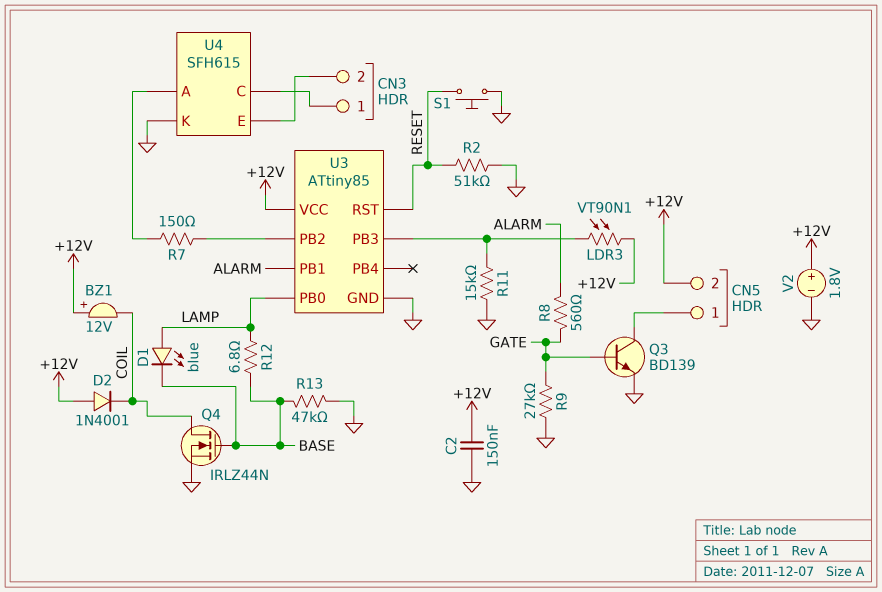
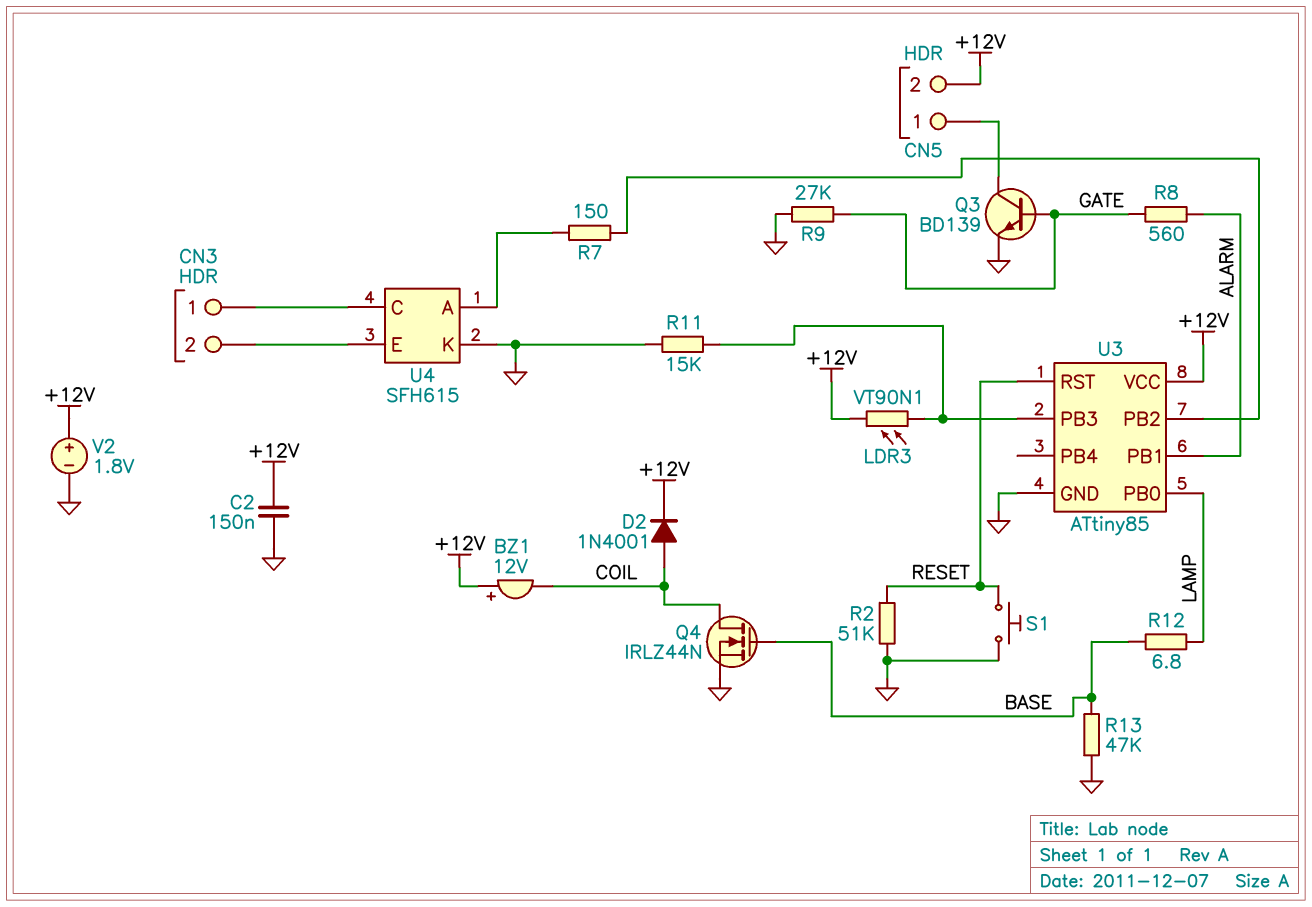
D1: LED blue (A LAMP, K BASE) -> none
D2: diode 1N4001 (A +12V, K COIL) -> diode 1N4001 (A COIL, K +12V)

